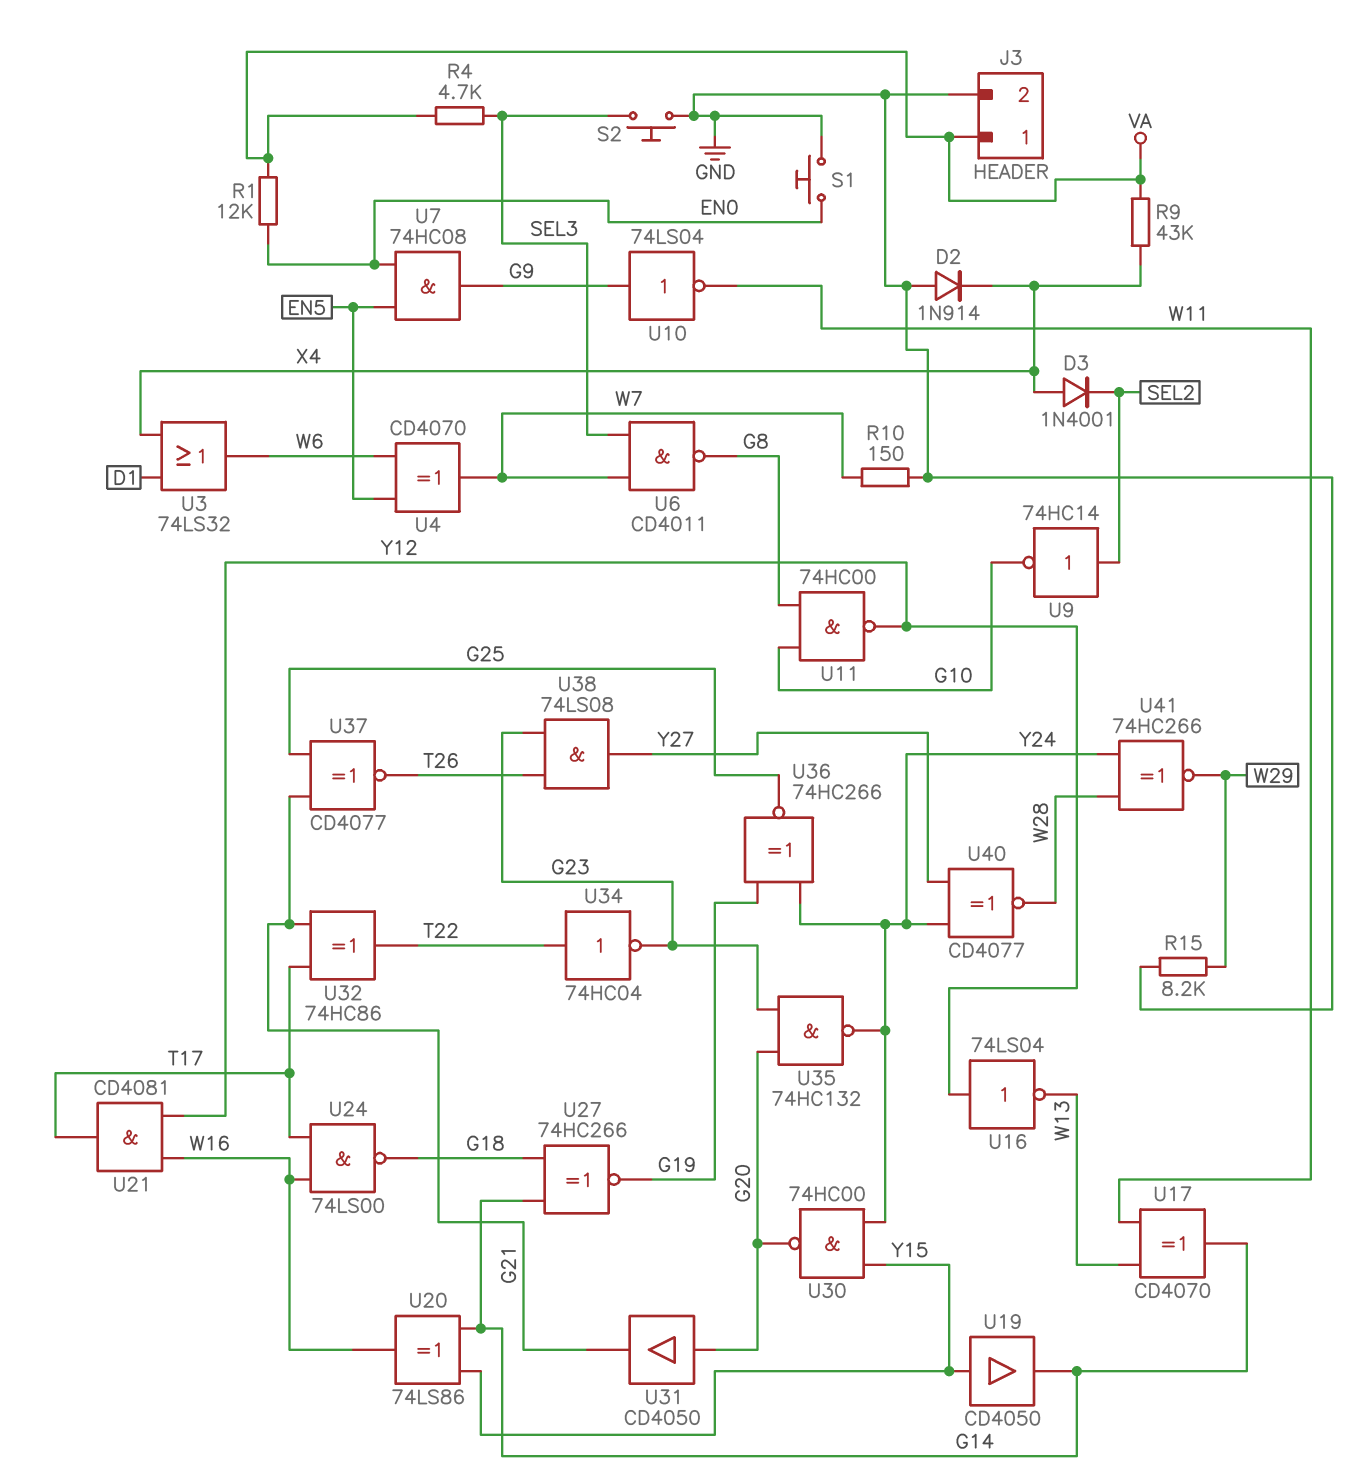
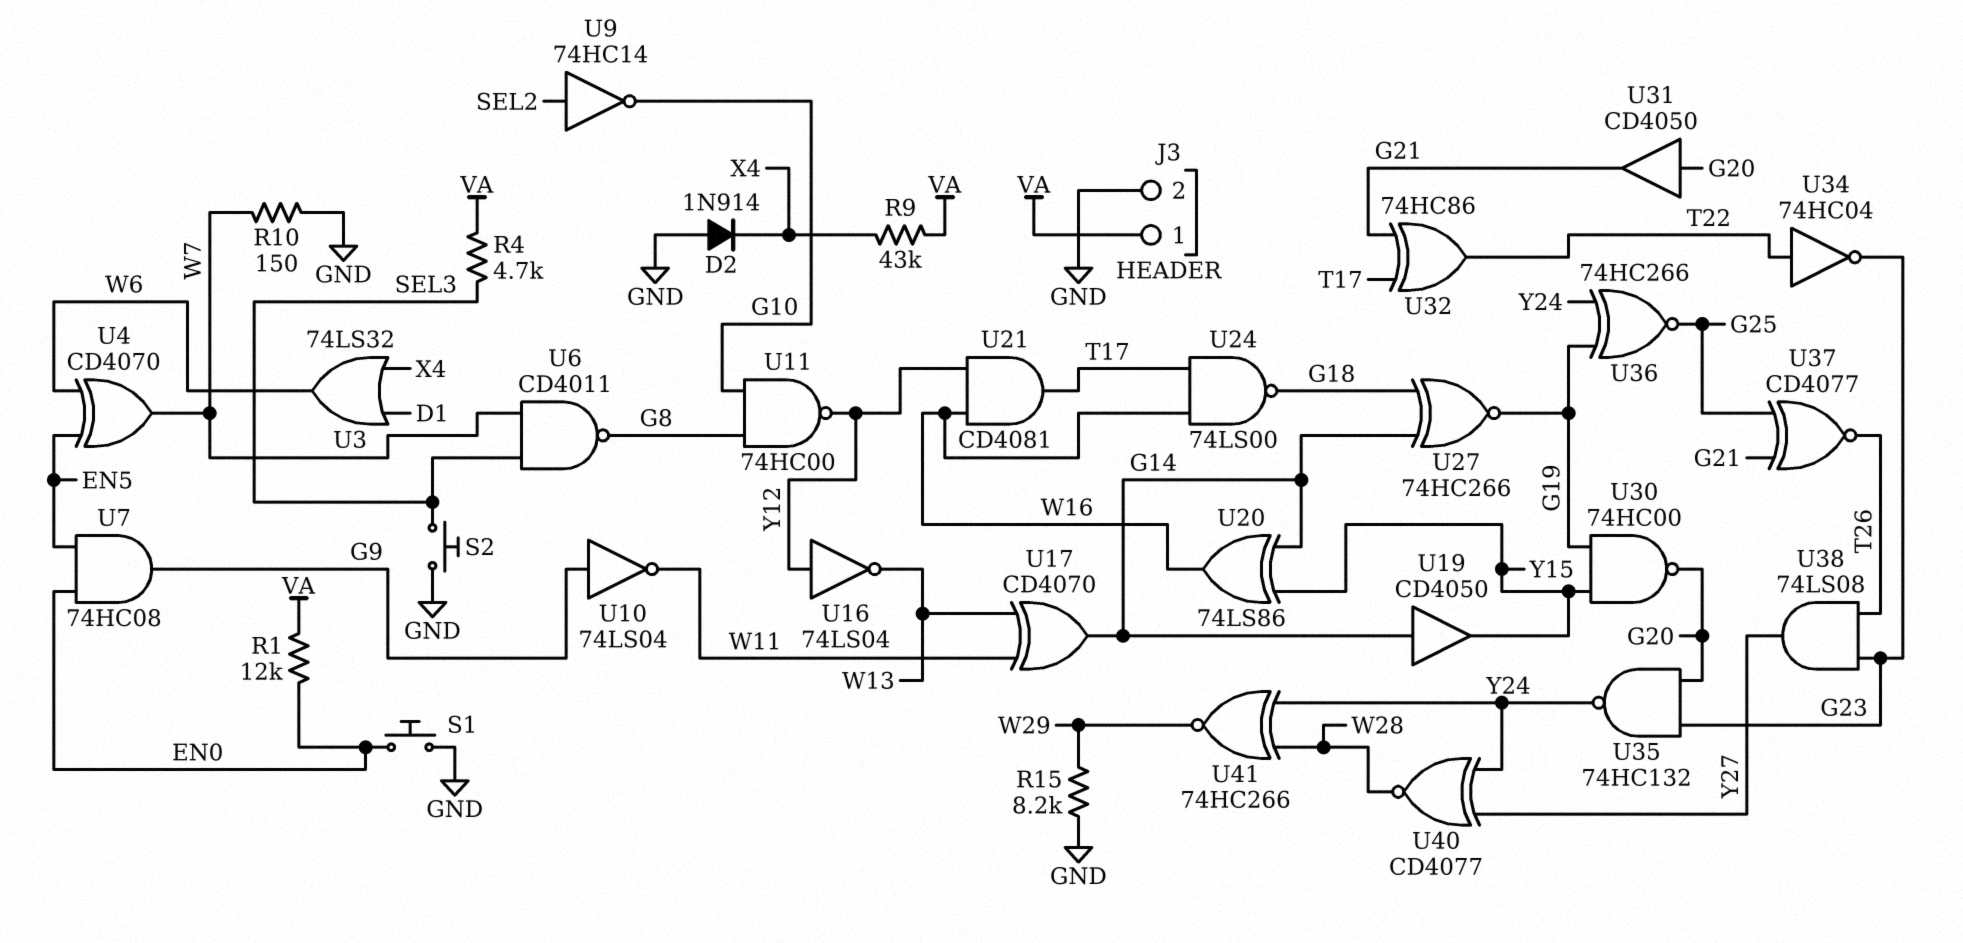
D3: diode 1N4001 (A X4, K SEL2) -> none
U19: buffer CD4050 (in Y15, out G14) -> buffer CD4050 (in G14, out Y15)
U30: NAND 74HC00 (in Y15, in Y24, out G20) -> NAND 74HC00 (in G19, in Y15, out G20)

